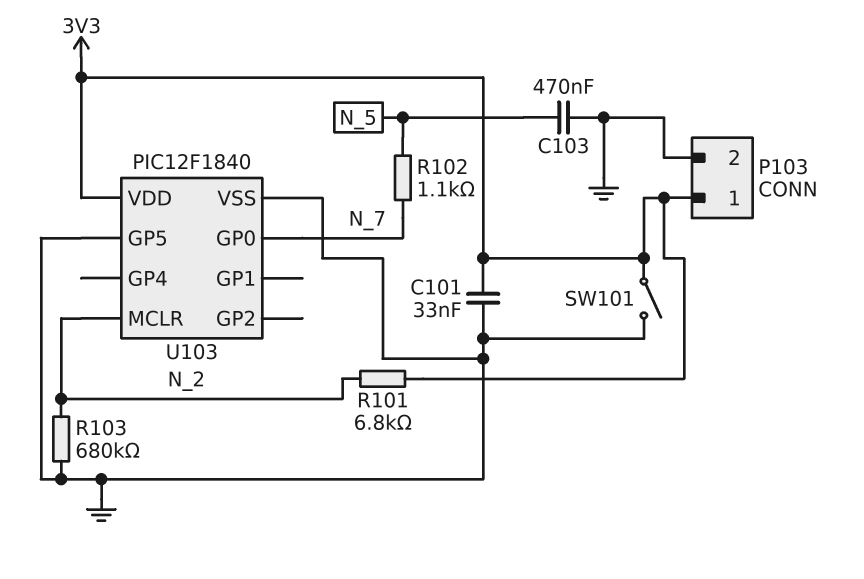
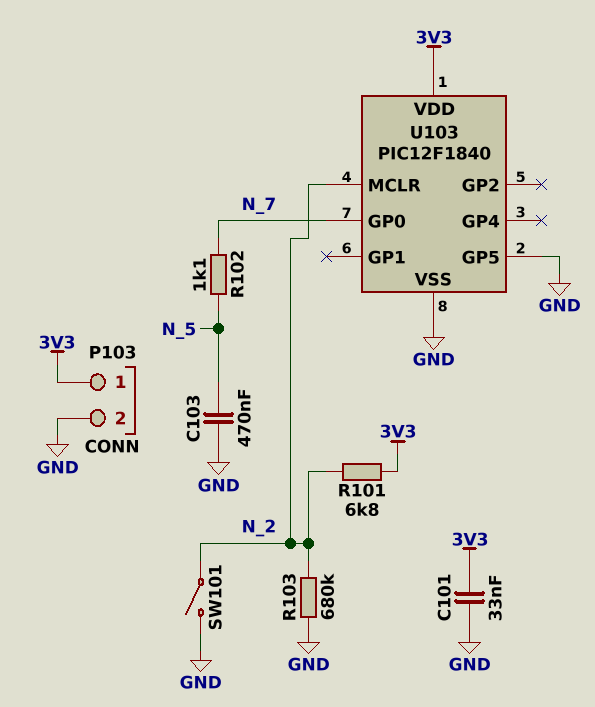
SW101: switch (3V3, GND) -> switch (GND, N_2)

